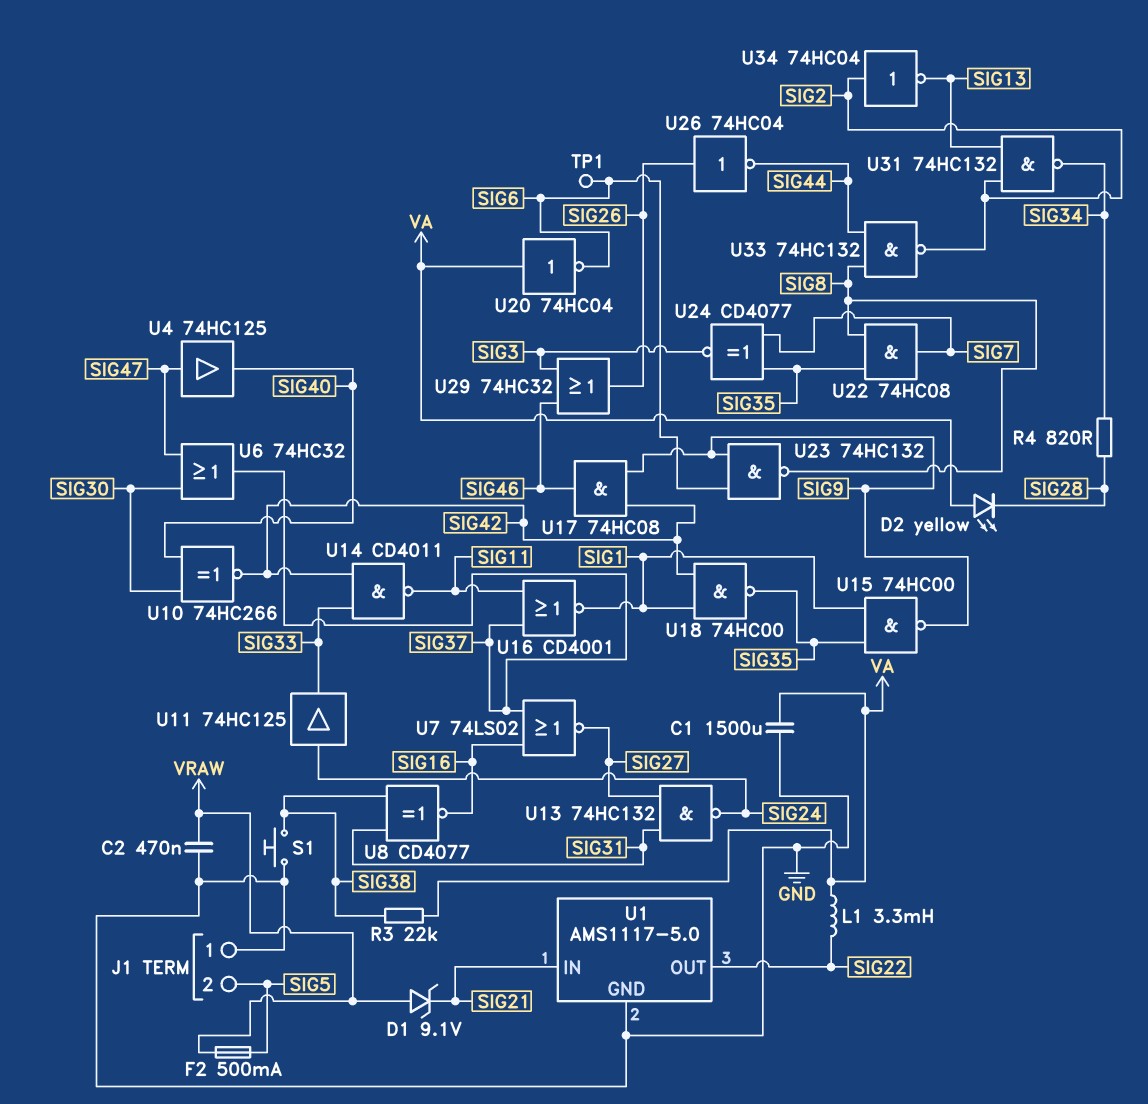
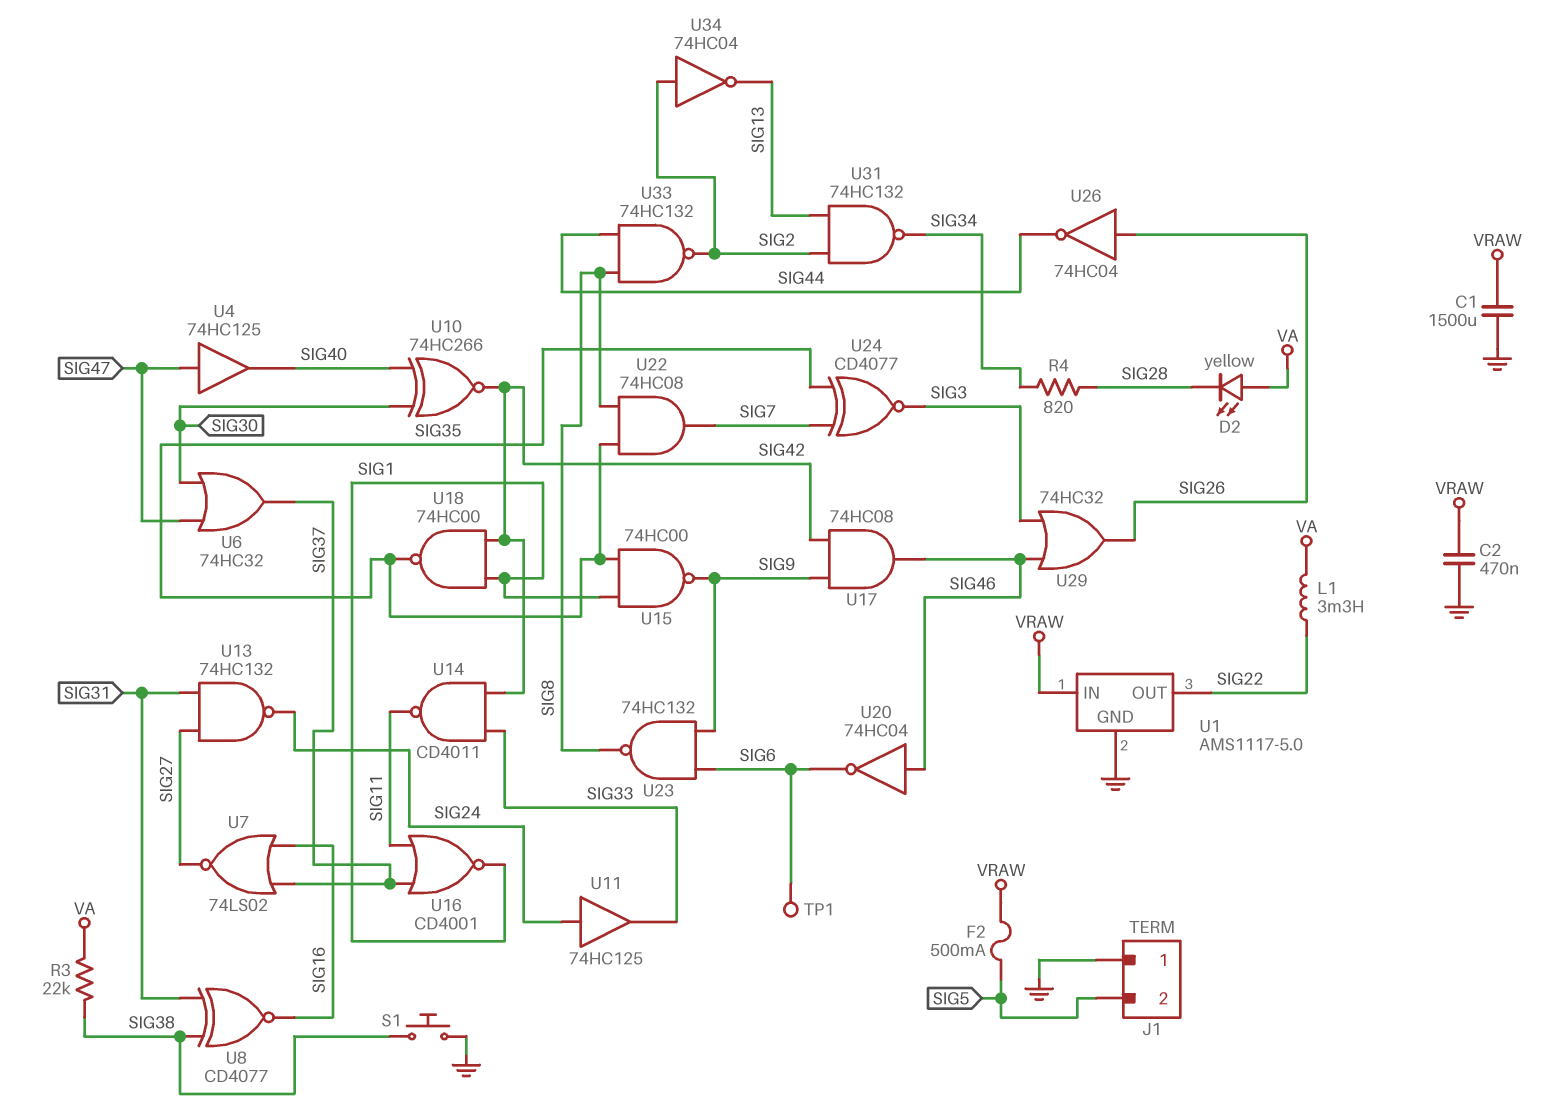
C1: 1500uF (GND, VA) -> 1500uF (GND, VRAW)
D1: zener 9.1V (A VRAW, K SIG21) -> none
U1 pin IN: SIG21 -> VRAW
U20: NOT 74HC04 (in VA, out SIG6) -> NOT 74HC04 (in SIG46, out SIG6)

